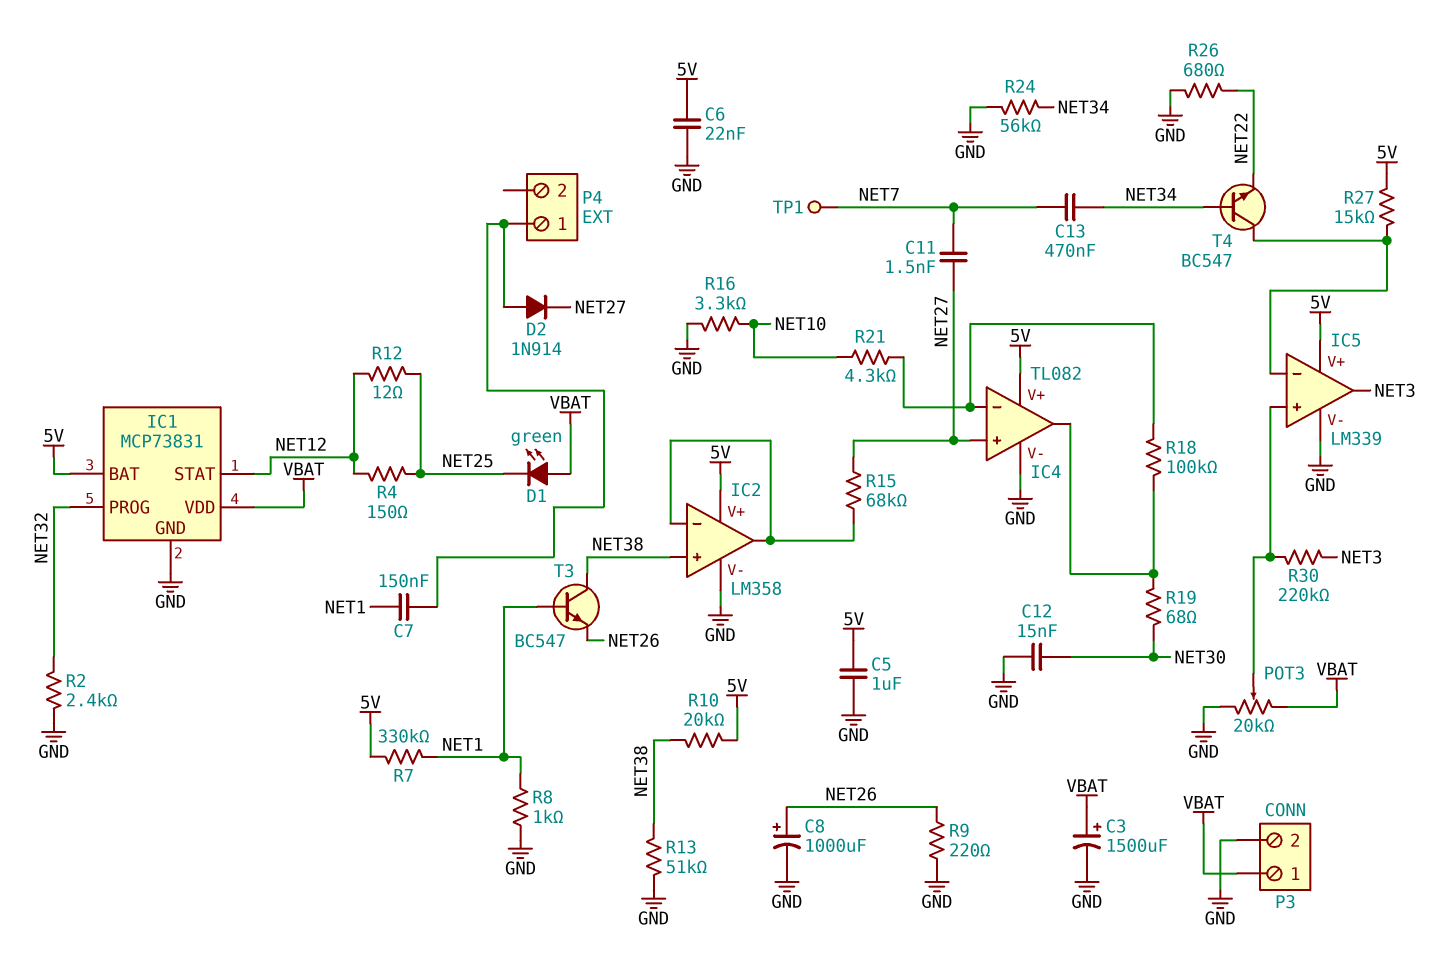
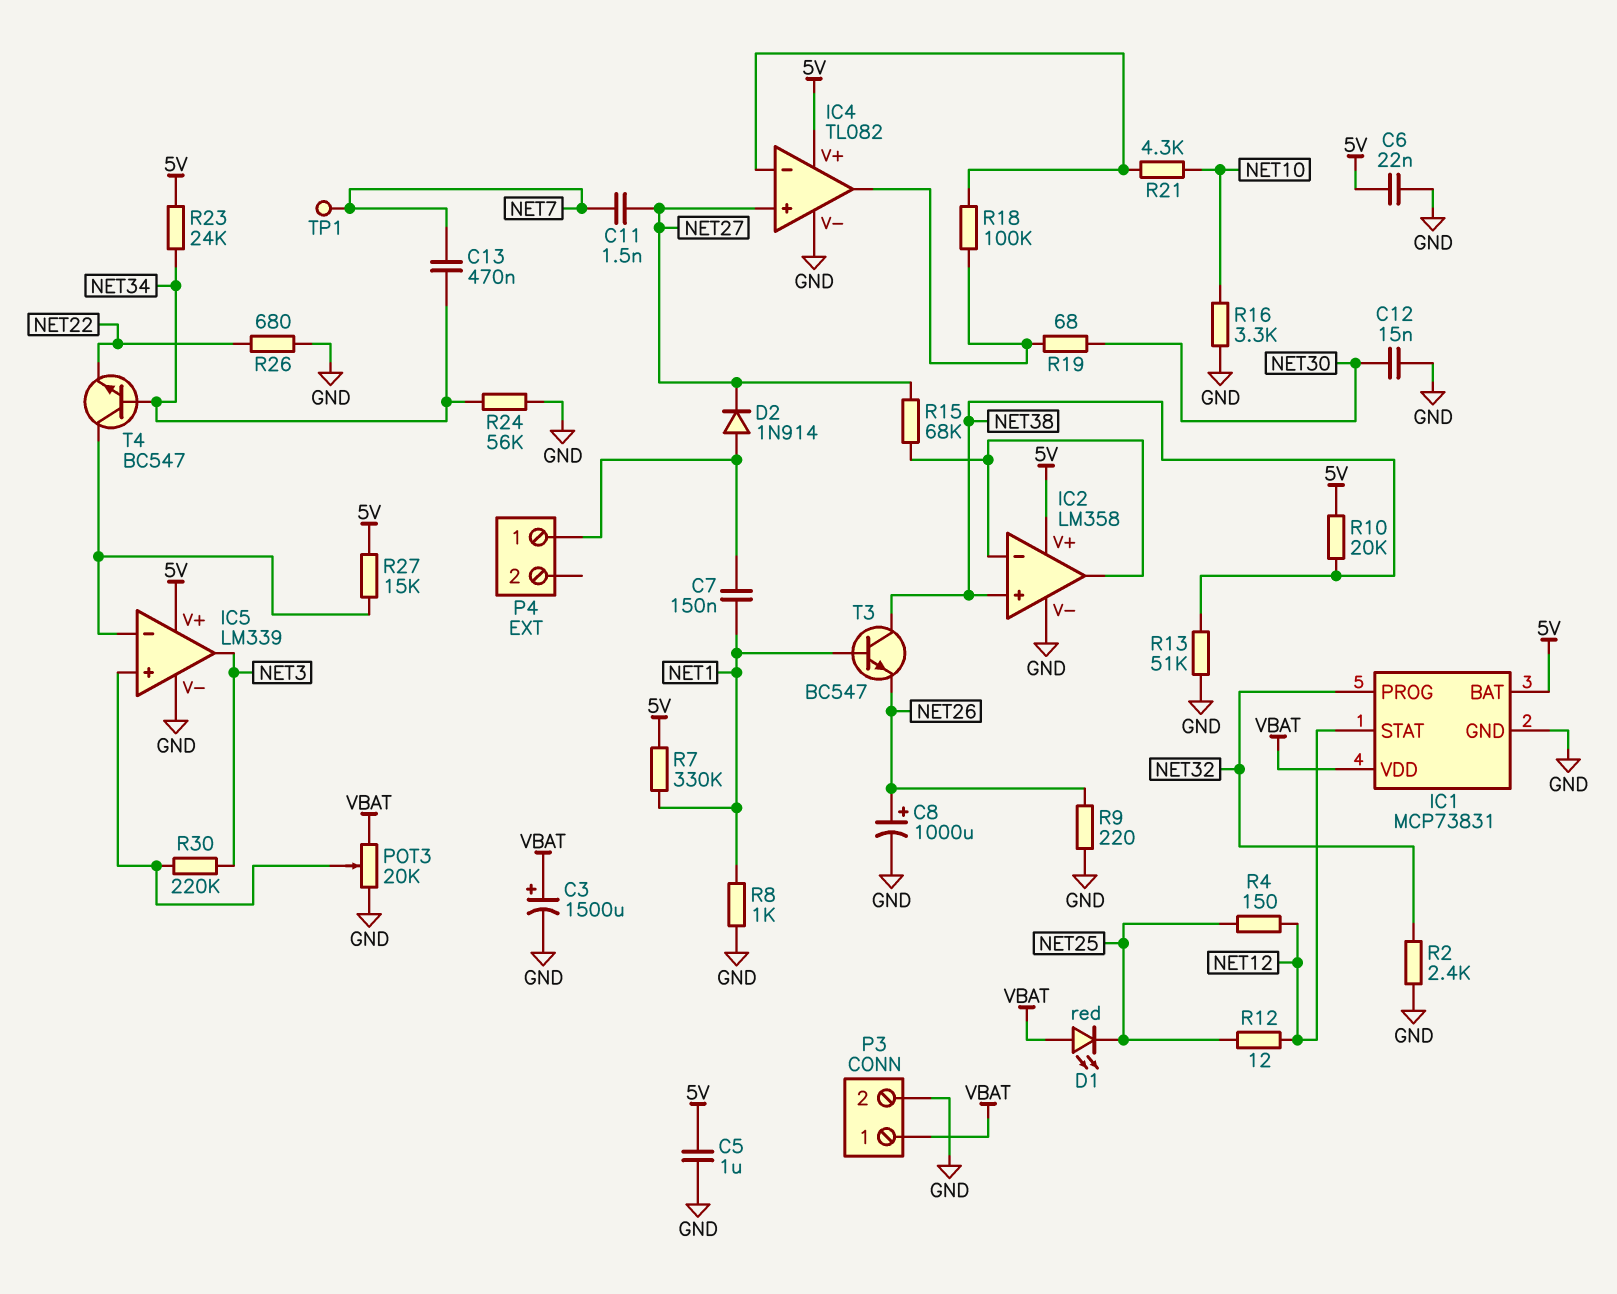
D1: LED green (A VBAT, K NET25) -> LED red (A VBAT, K NET25)
R23: none -> 24k (5V, NET34)

